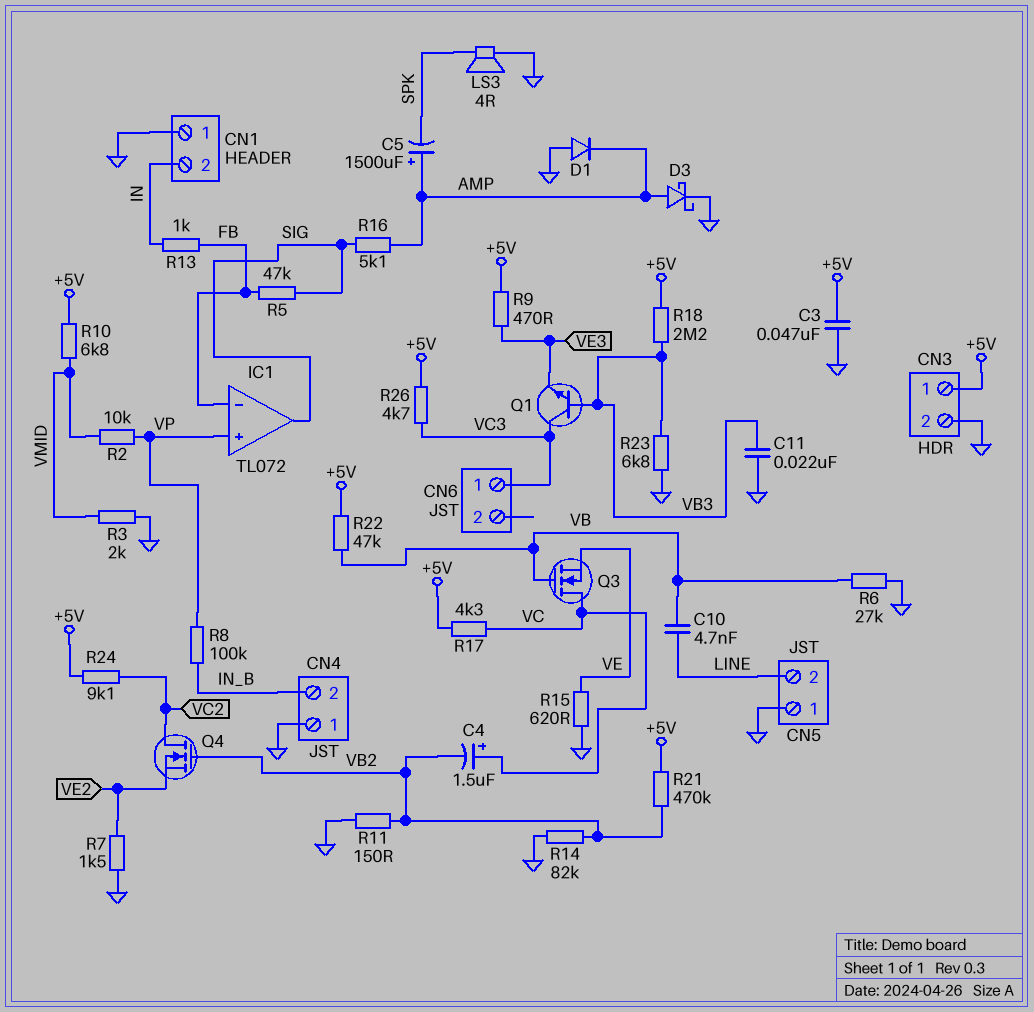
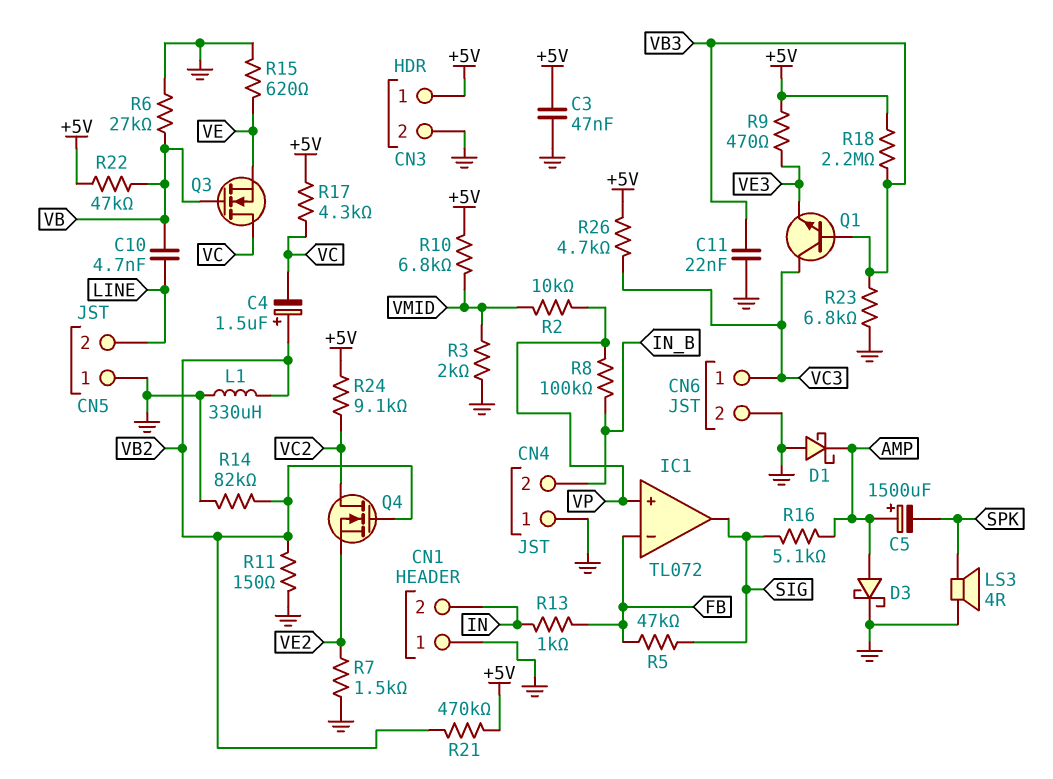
C4: 1.5uF (plus VC, minus VB2) -> 1.5uF (plus VB2, minus VC)
CN6 pin 2: none -> GND
D1: diode (A GND, K AMP) -> schottky (A GND, K AMP)
L1: none -> 330uH (GND, VB2)

